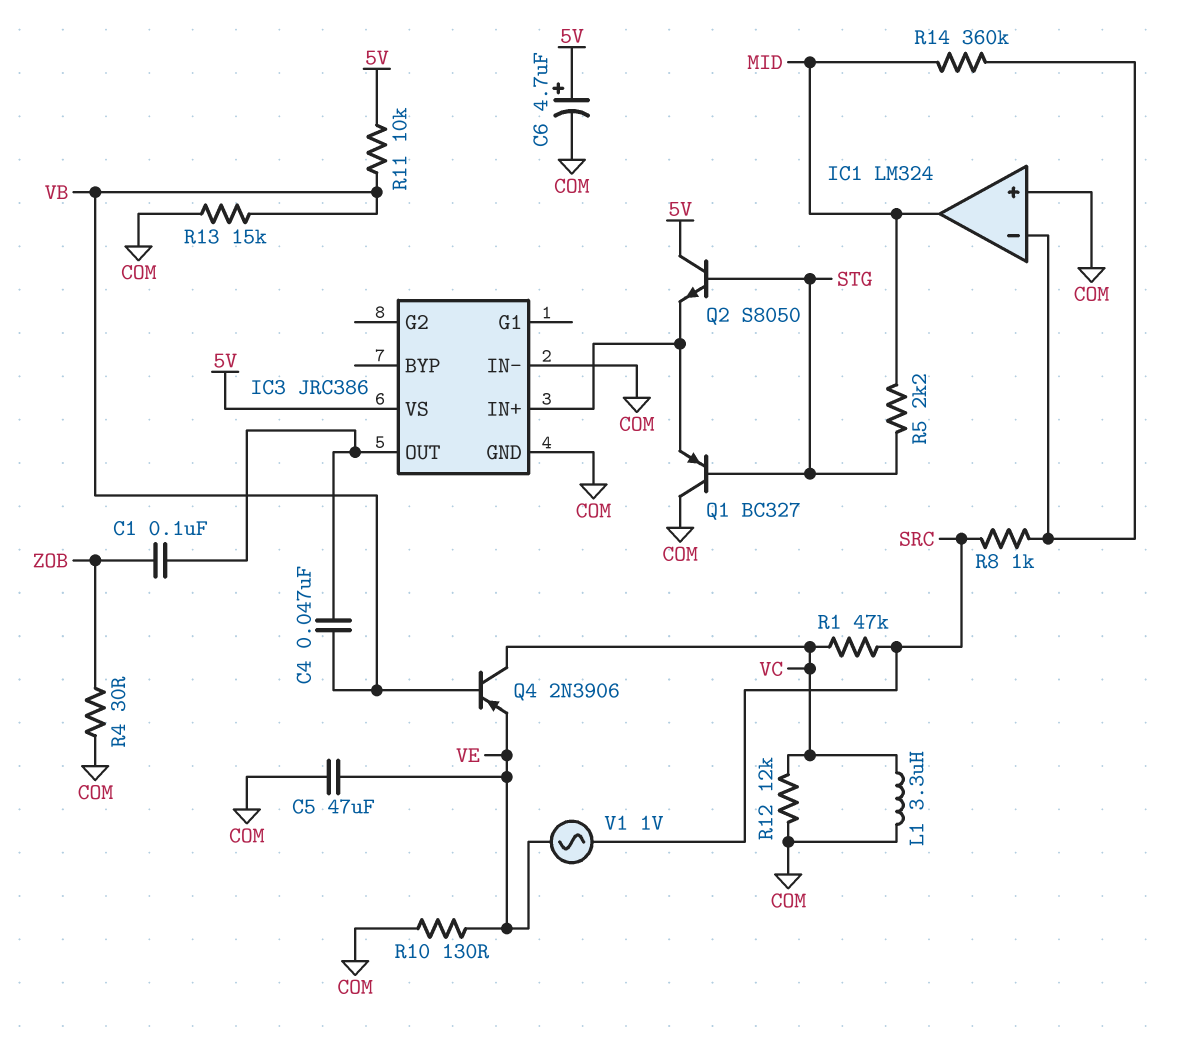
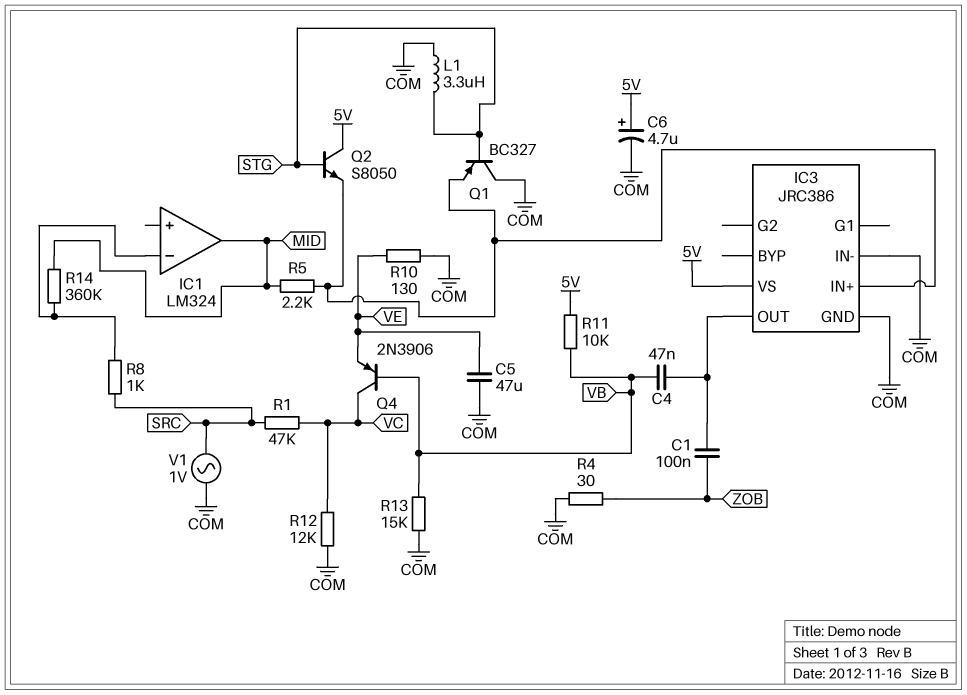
IC1 pin in+: COM -> none
L1: 3.3uH (COM, VC) -> 3.3uH (COM, STG)
R5: 2.2k (MID, STG) -> 2.2k (IC3/IN+, MID)
V1: AC 1V (SRC, VE) -> AC 1V (COM, SRC)

